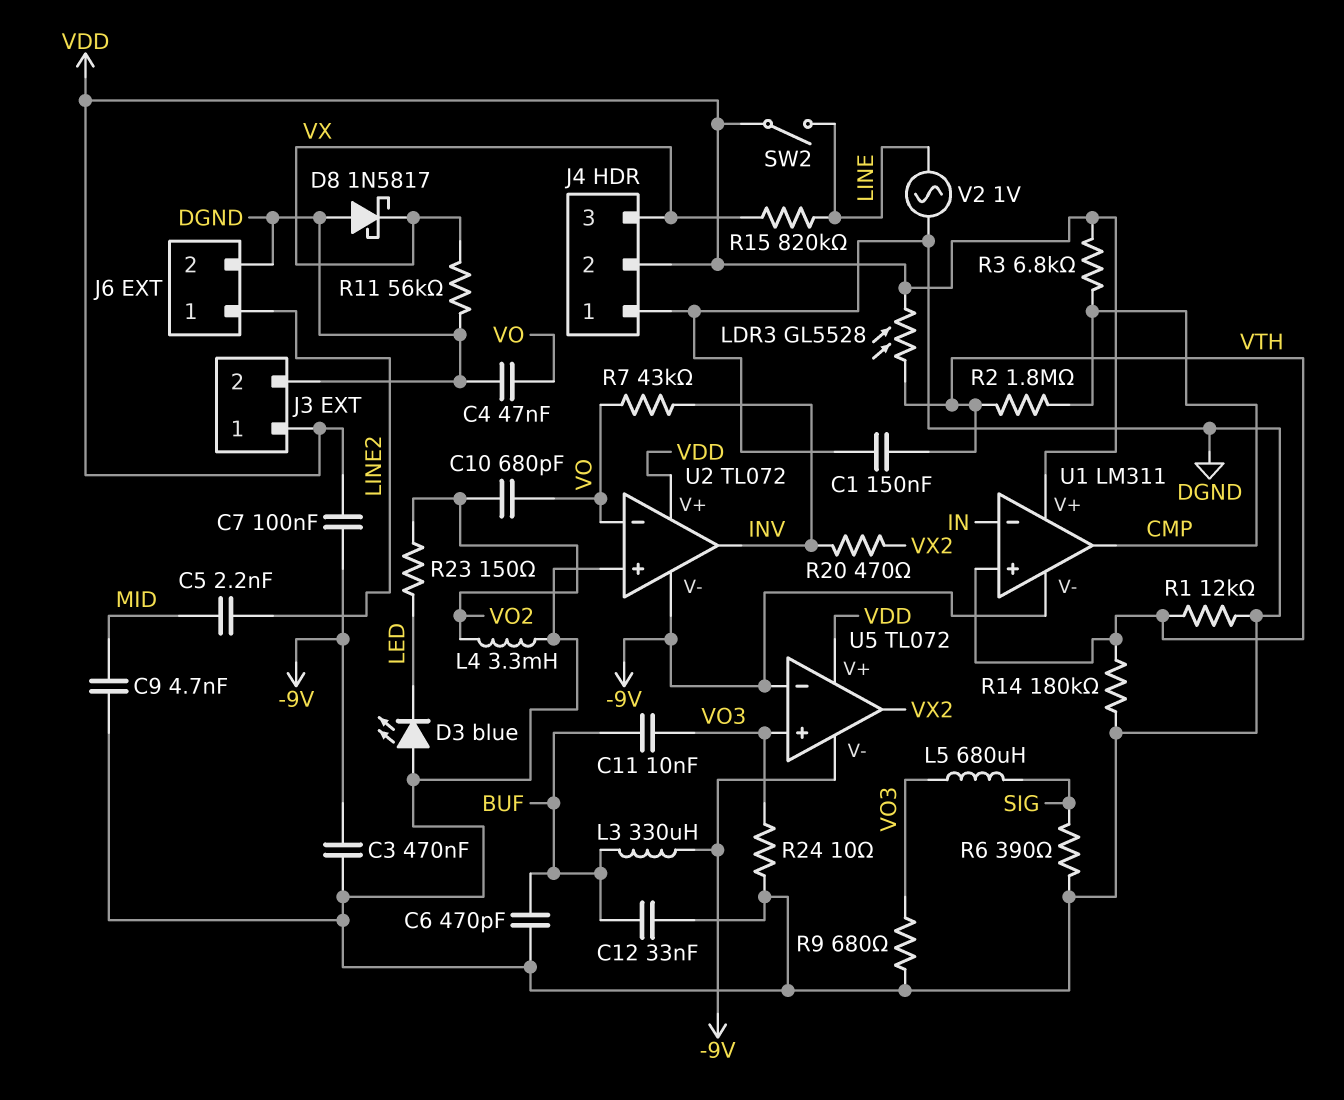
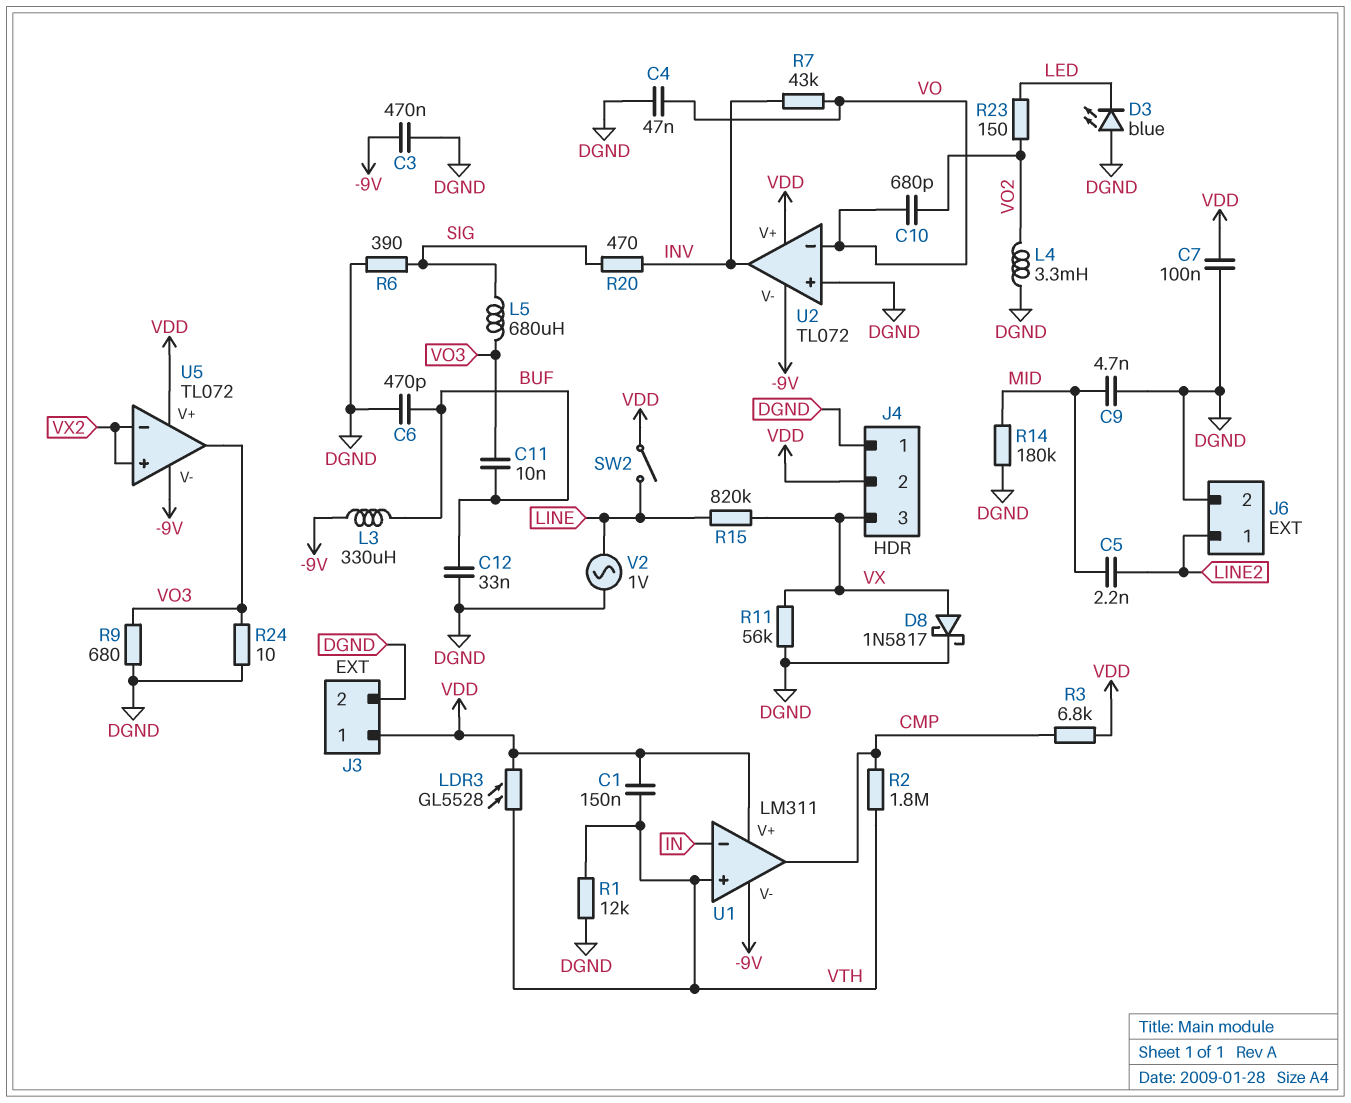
C1: 150nF (DGND, VTH) -> 150nF (VDD, VTH)
C7: 100nF (-9V, VDD) -> 100nF (DGND, VDD)
D8: schottky 1N5817 (A DGND, K VX) -> schottky 1N5817 (A VX, K DGND)
R14: 180k (DGND, VTH) -> 180k (DGND, MID)
R20: 470 (INV, VX2) -> 470 (INV, SIG)
U5 pin in+: VO3 -> VX2
U5 pin in-: -9V -> VX2
U5 pin out: VX2 -> VO3

